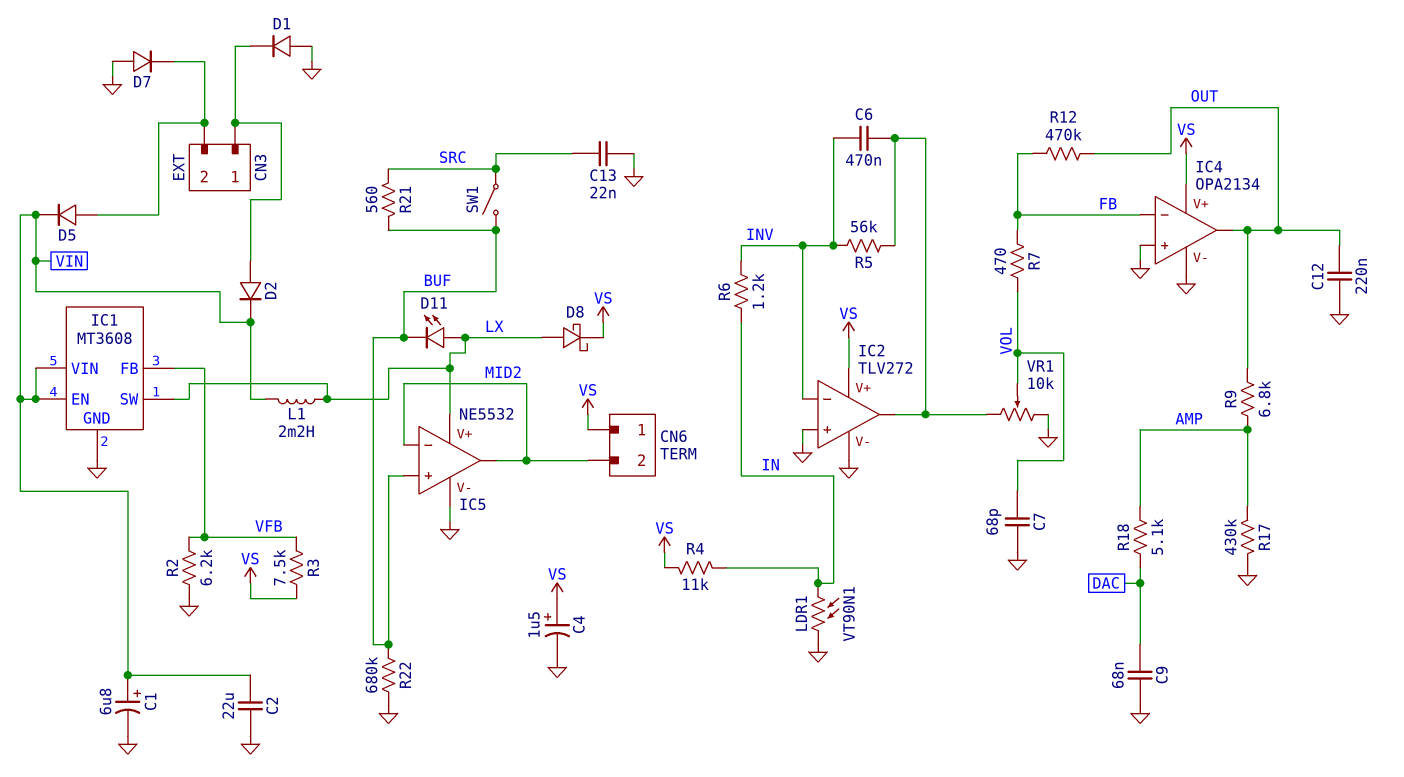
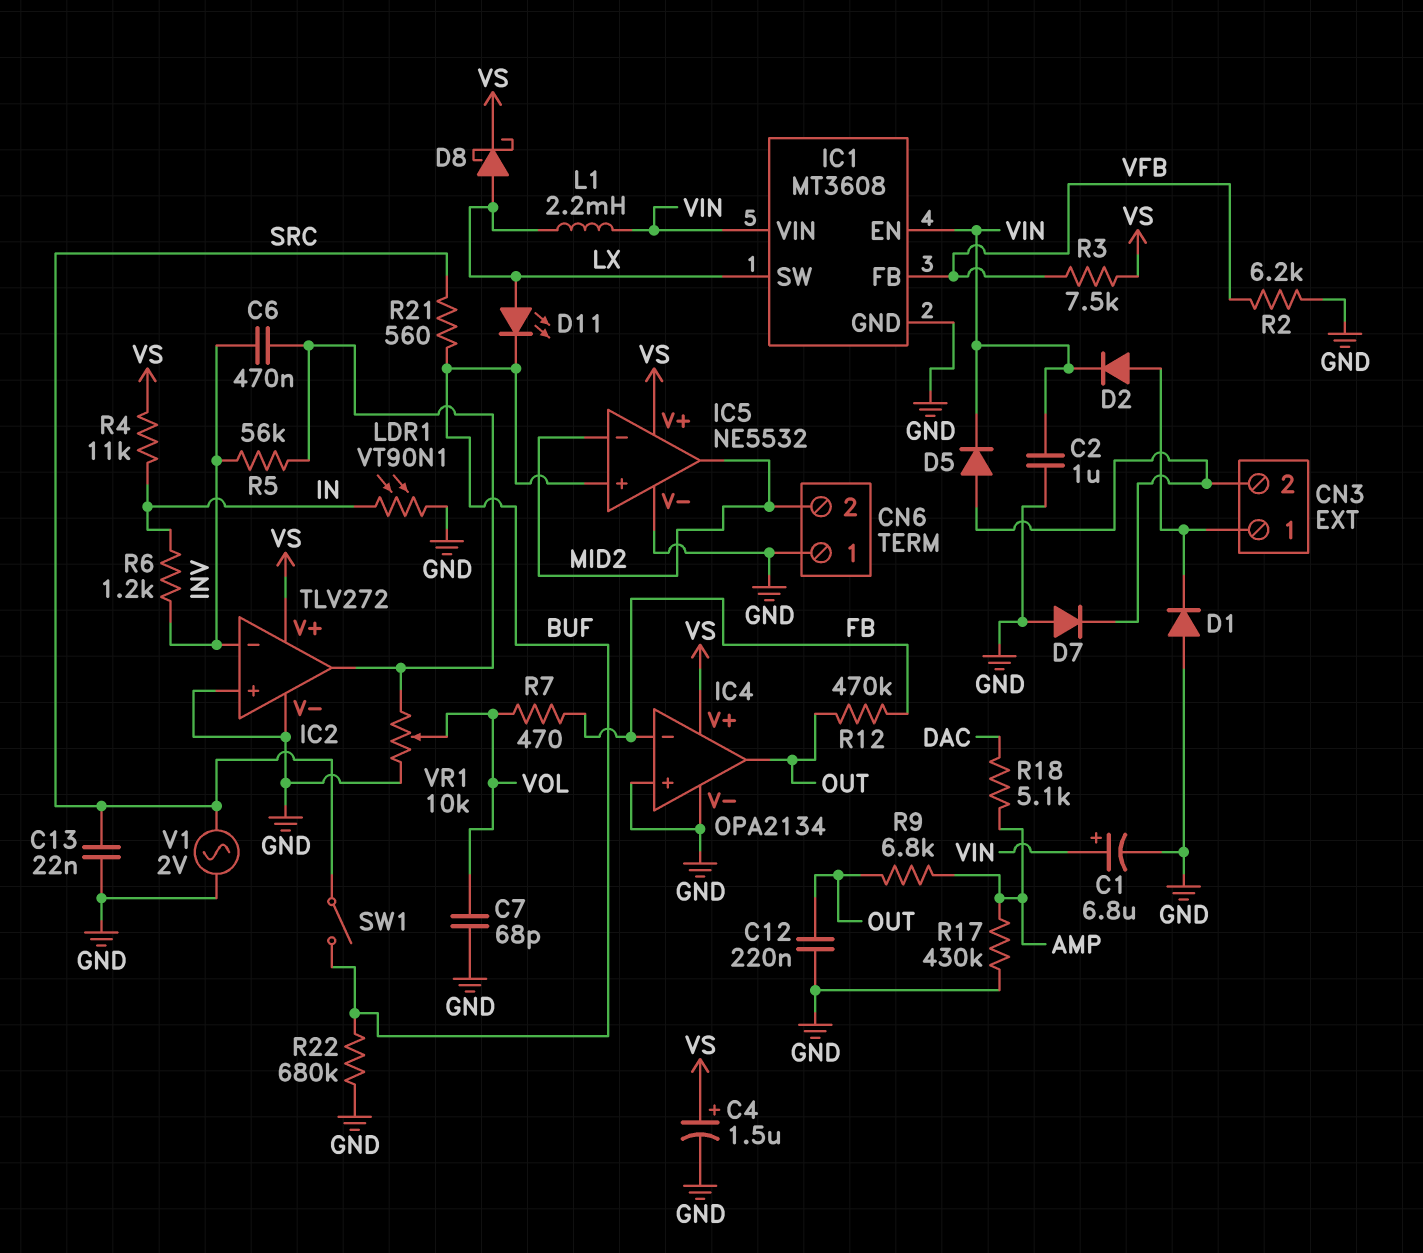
C2: 22uF (GND, VIN) -> 1uF (GND, VIN)
C9: 68nF (DAC, GND) -> none
CN6 pin 1: VS -> GND
IC5 pin V+: LX -> VS
V1: none -> AC 2V (GND, SRC)

